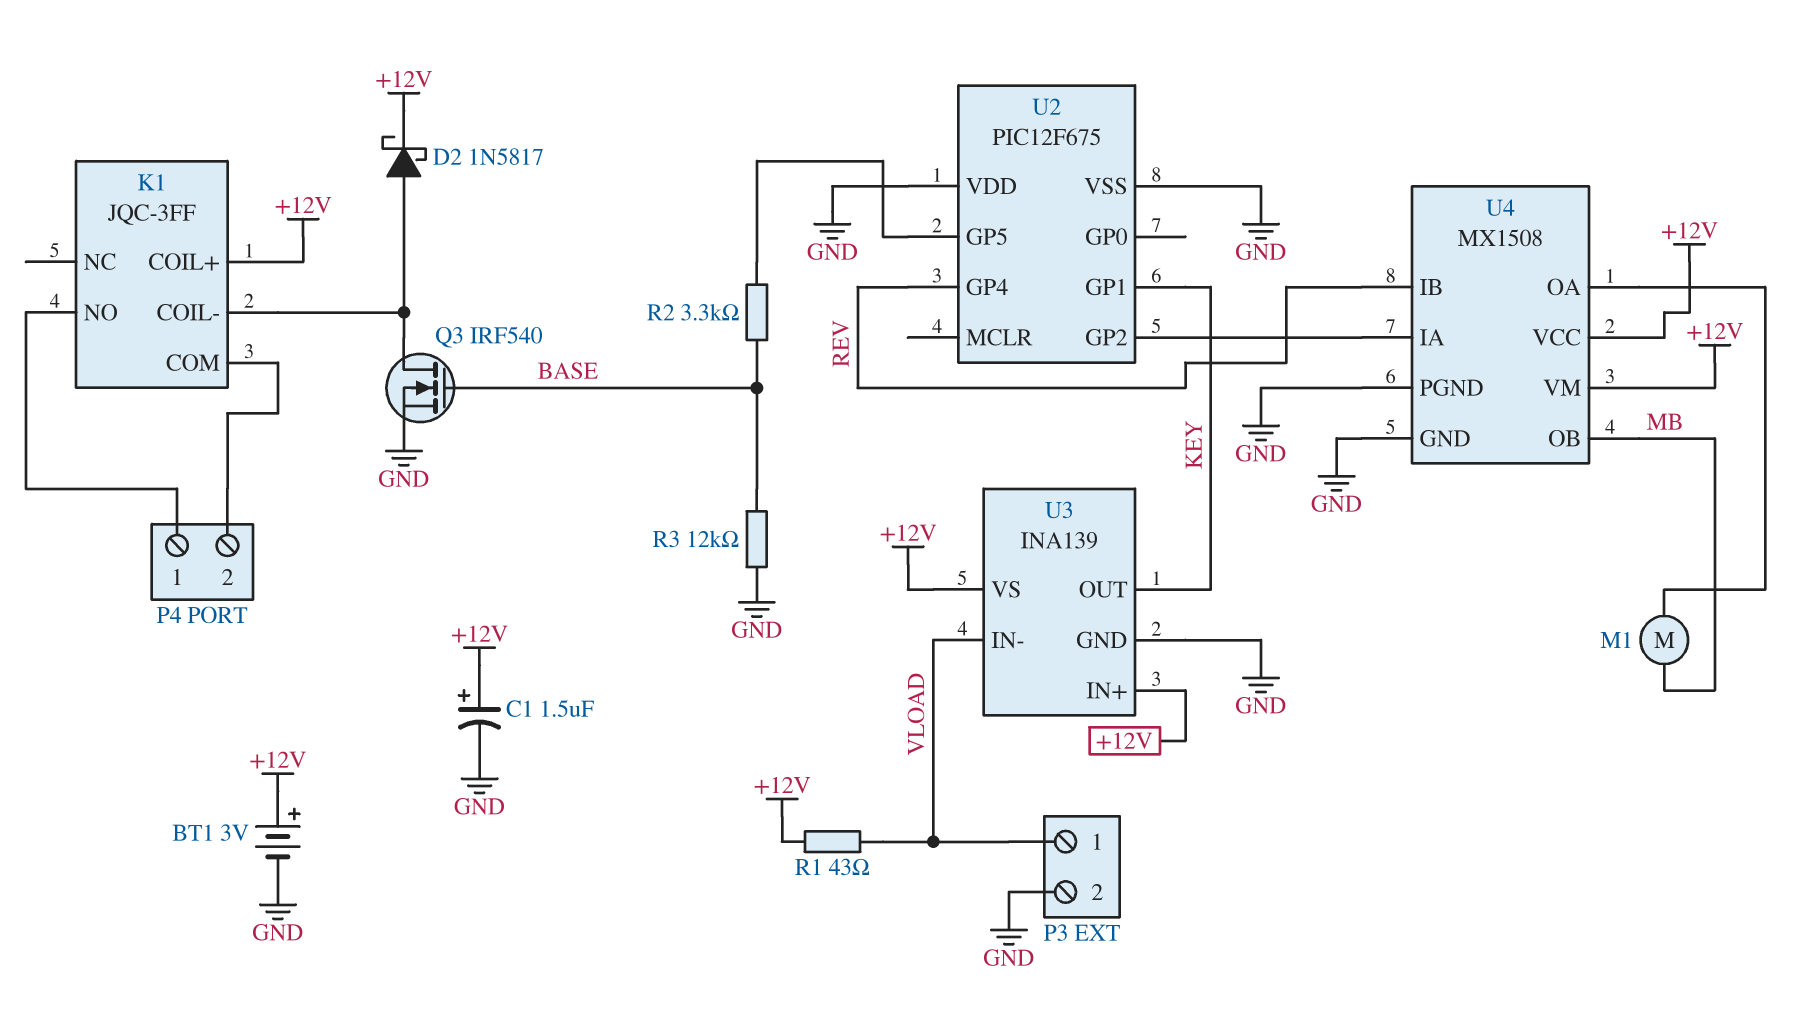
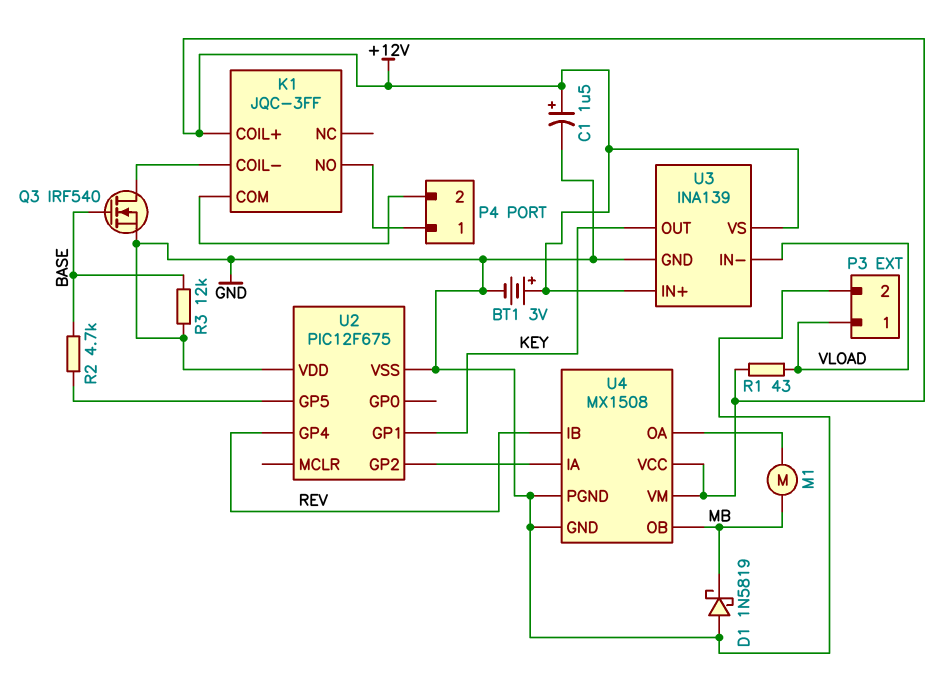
D1: none -> schottky 1N5819 (A GND, K MB)
D2: schottky 1N5817 (A K1/COIL-, K +12V) -> none
R2: 3.3k (BASE, U2/GP5) -> 4.7k (BASE, U2/GP5)

